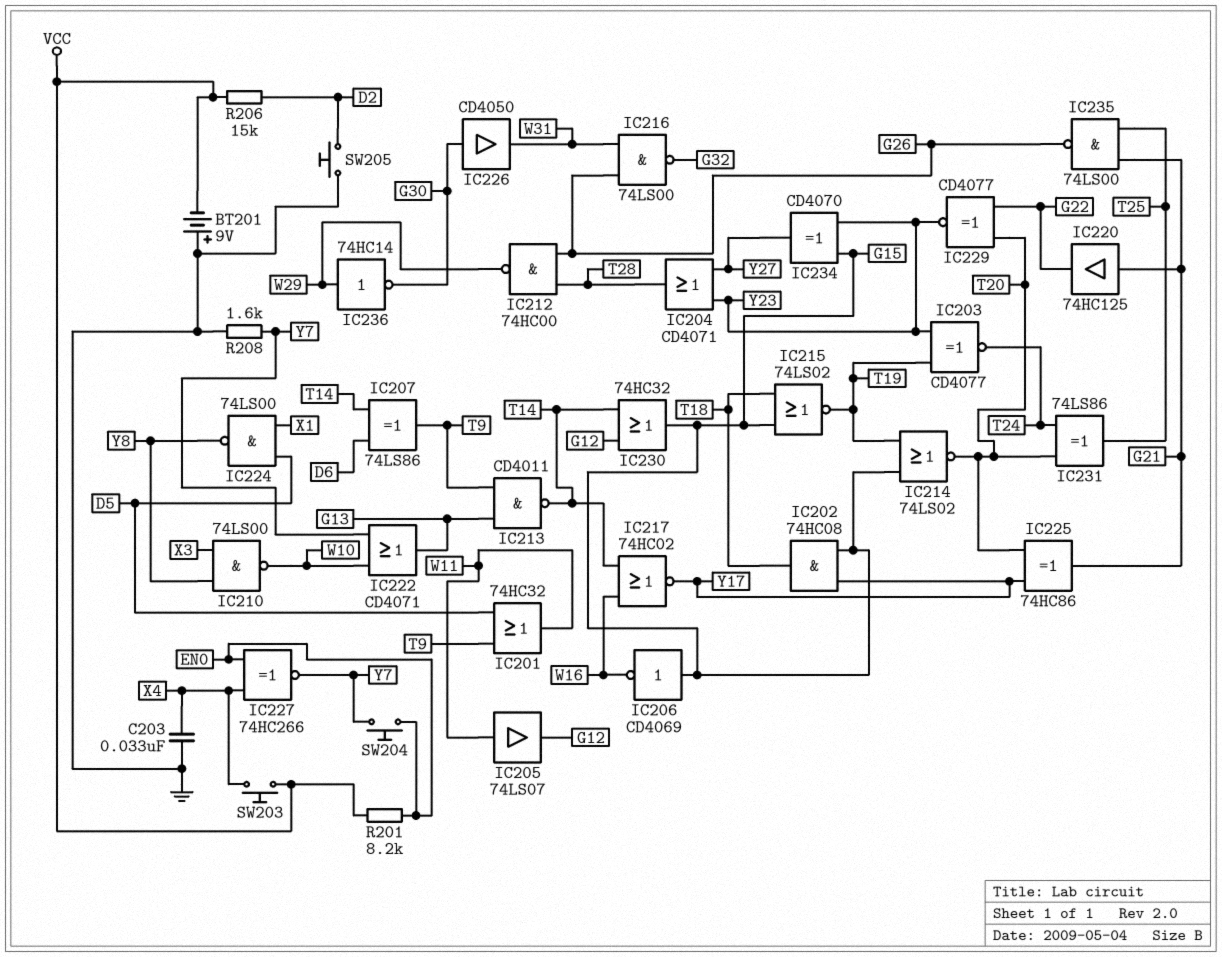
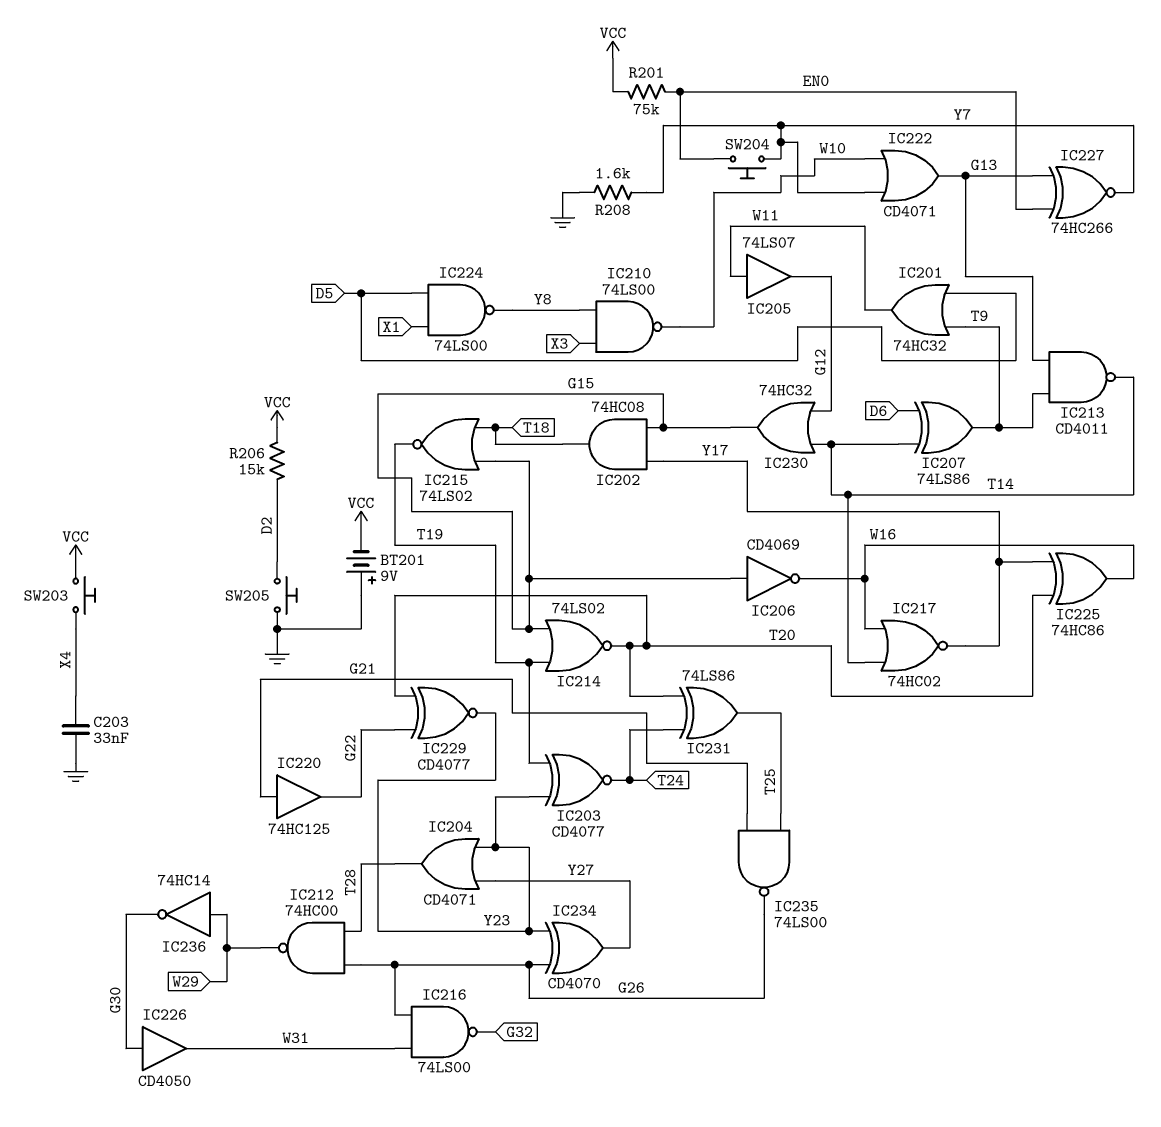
IC225: XOR 74HC86 (in T20, in Y17, out G21) -> XOR 74HC86 (in T20, in Y17, out W16)
IC227: XNOR 74HC266 (in EN0, in X4, out Y7) -> XNOR 74HC266 (in EN0, in G13, out Y7)
IC234: XOR CD4070 (in G15, in Y23, out Y27) -> XOR CD4070 (in G26, in Y23, out Y27)
R201: 8.2k (EN0, VCC) -> 75k (EN0, VCC)

